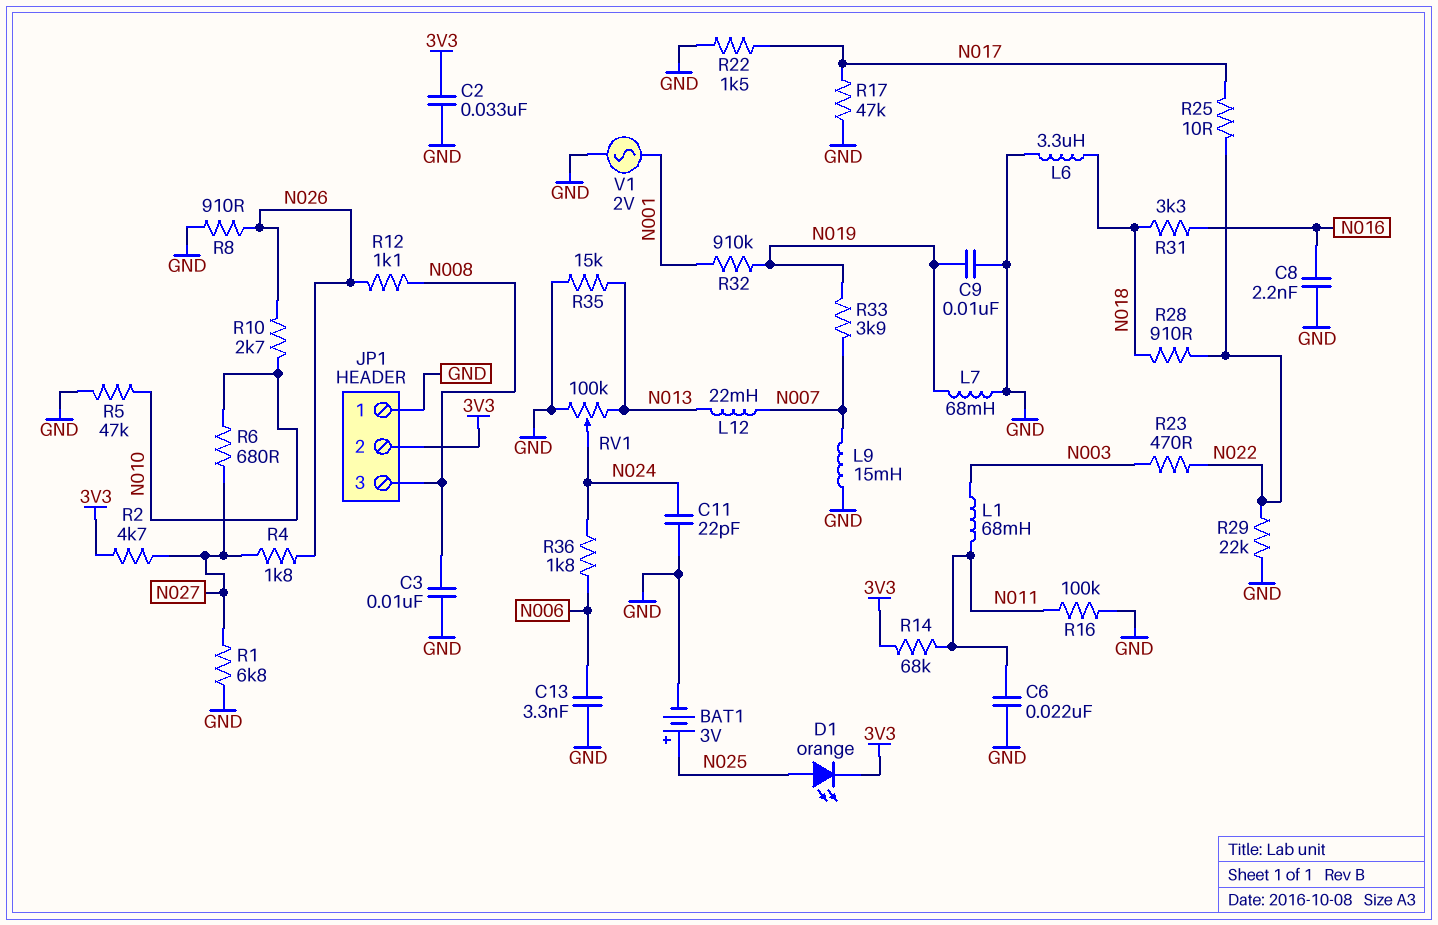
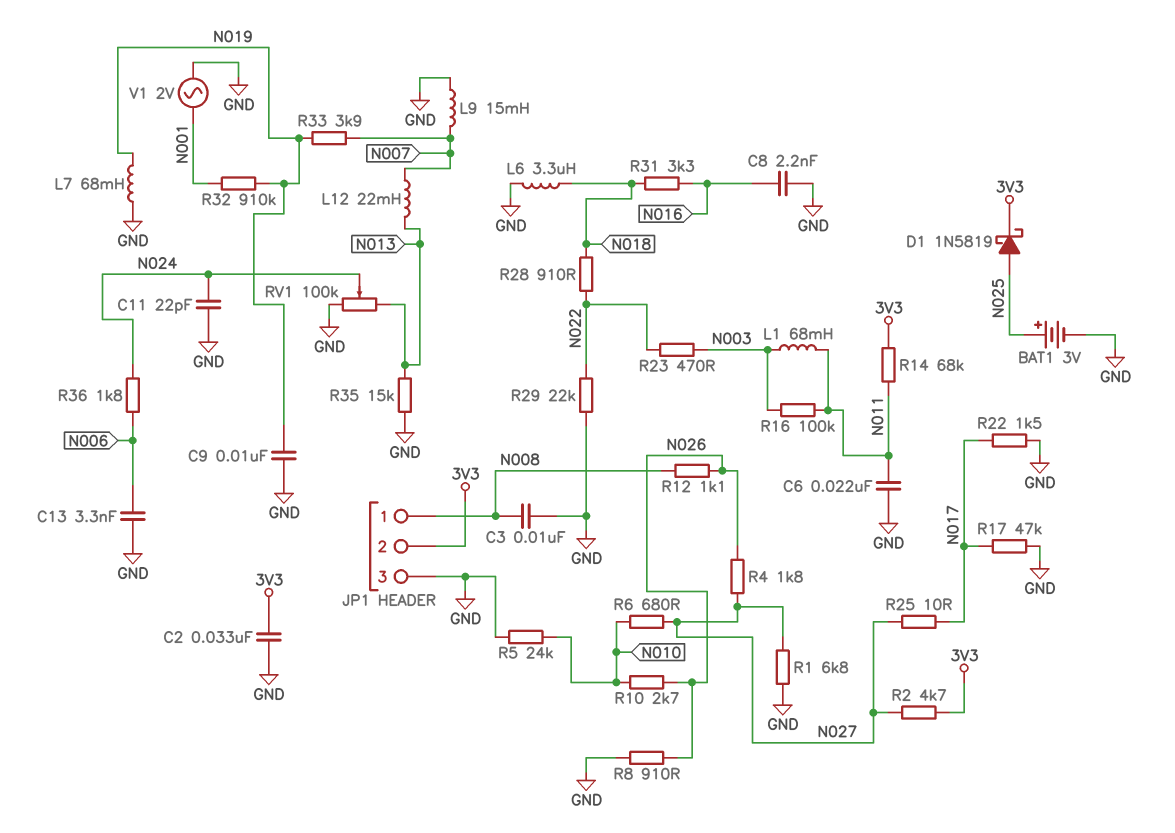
D1: LED orange (A N025, K 3V3) -> schottky 1N5819 (A N025, K 3V3)
JP1 pin 1: GND -> N008
JP1 pin 3: N008 -> GND
R5: 47k (GND, N010) -> 24k (GND, N010)
R16: 100k (GND, N011) -> 100k (N003, N011)
R25: 10 (N017, N022) -> 10 (N017, N027)

